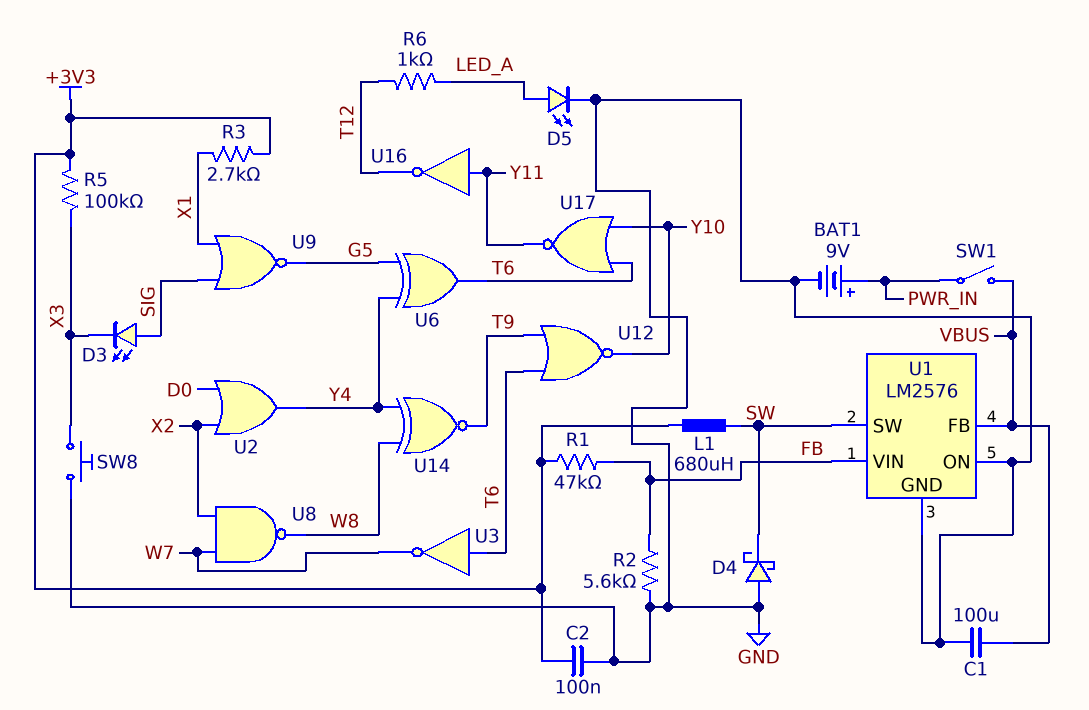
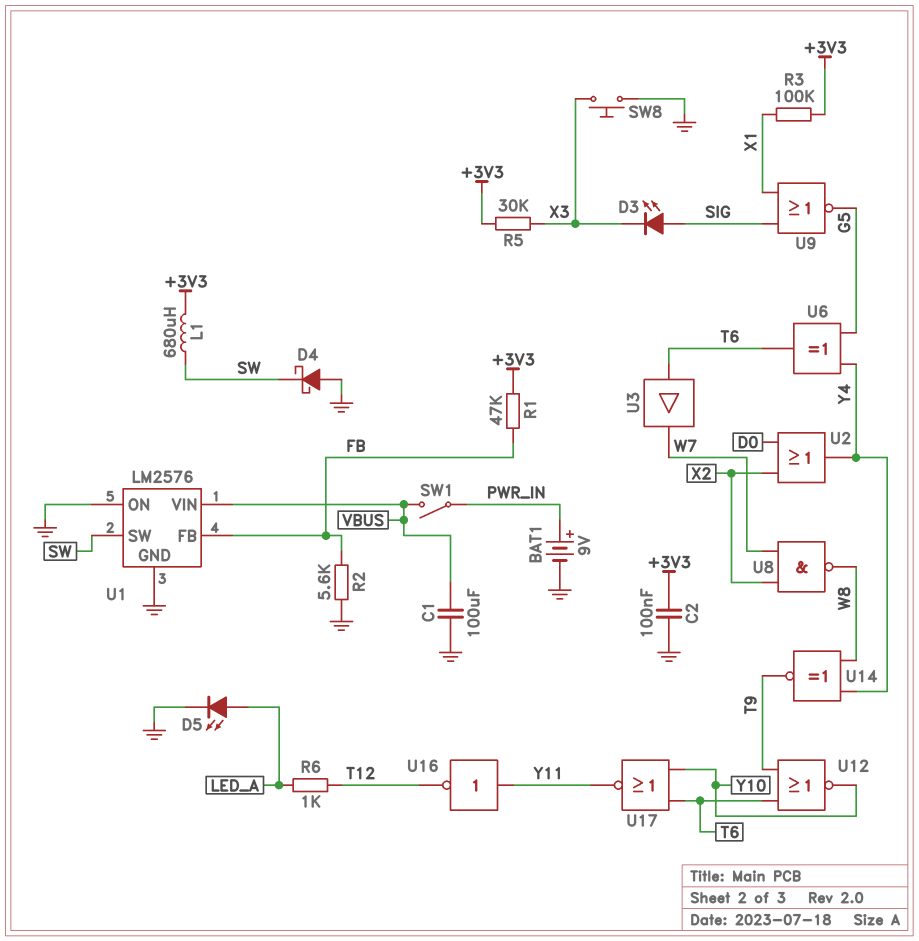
R3: 2.7k (+3V3, X1) -> 100k (+3V3, X1)
R5: 100k (+3V3, X3) -> 30k (+3V3, X3)
U1 pin FB: VBUS -> FB
U1 pin VIN: FB -> VBUS
U3: NOT (in T6, out W7) -> buffer (in T6, out W7)

